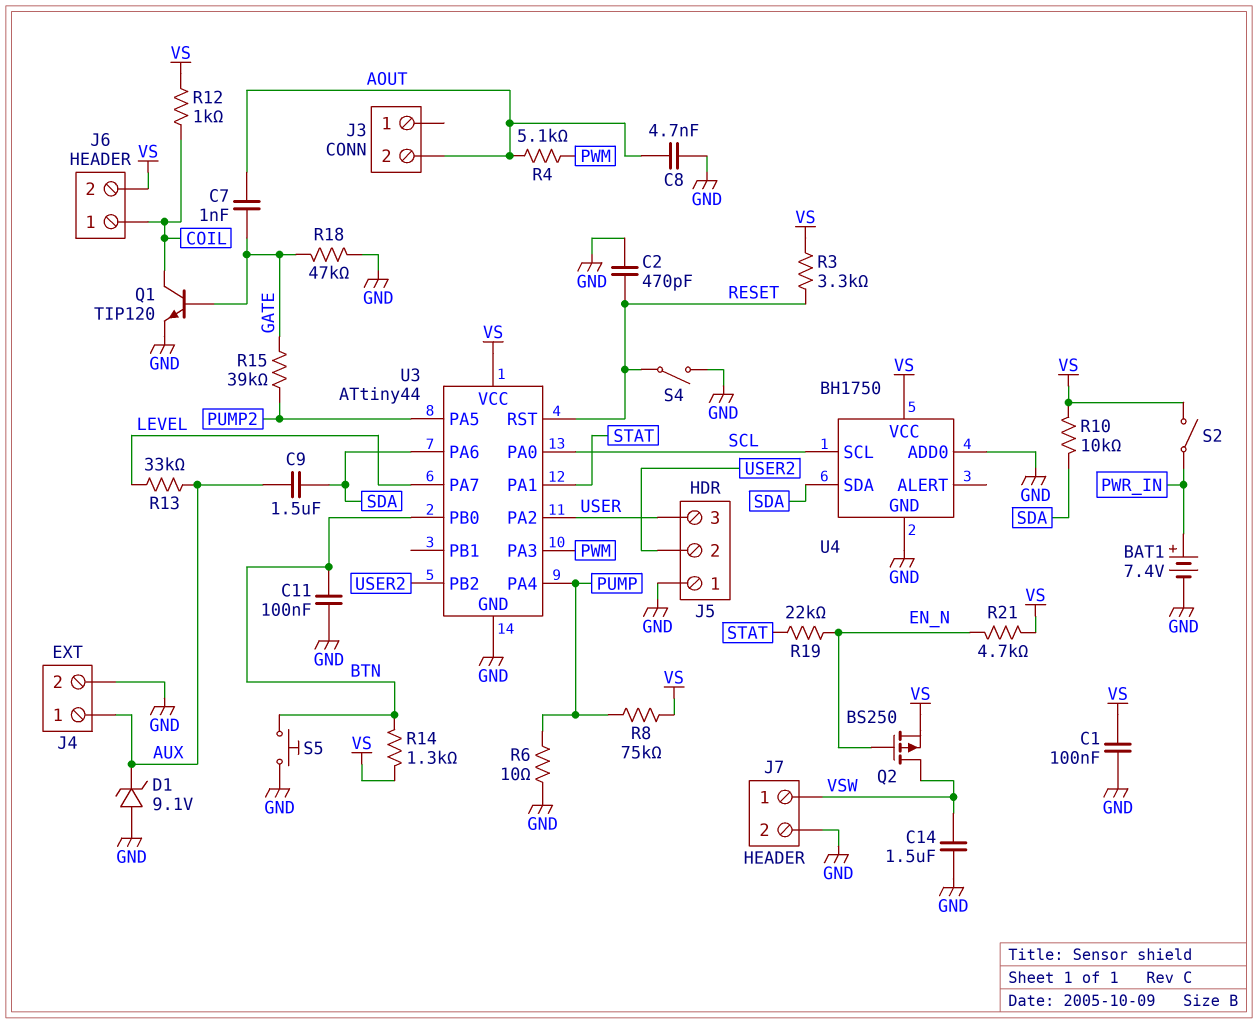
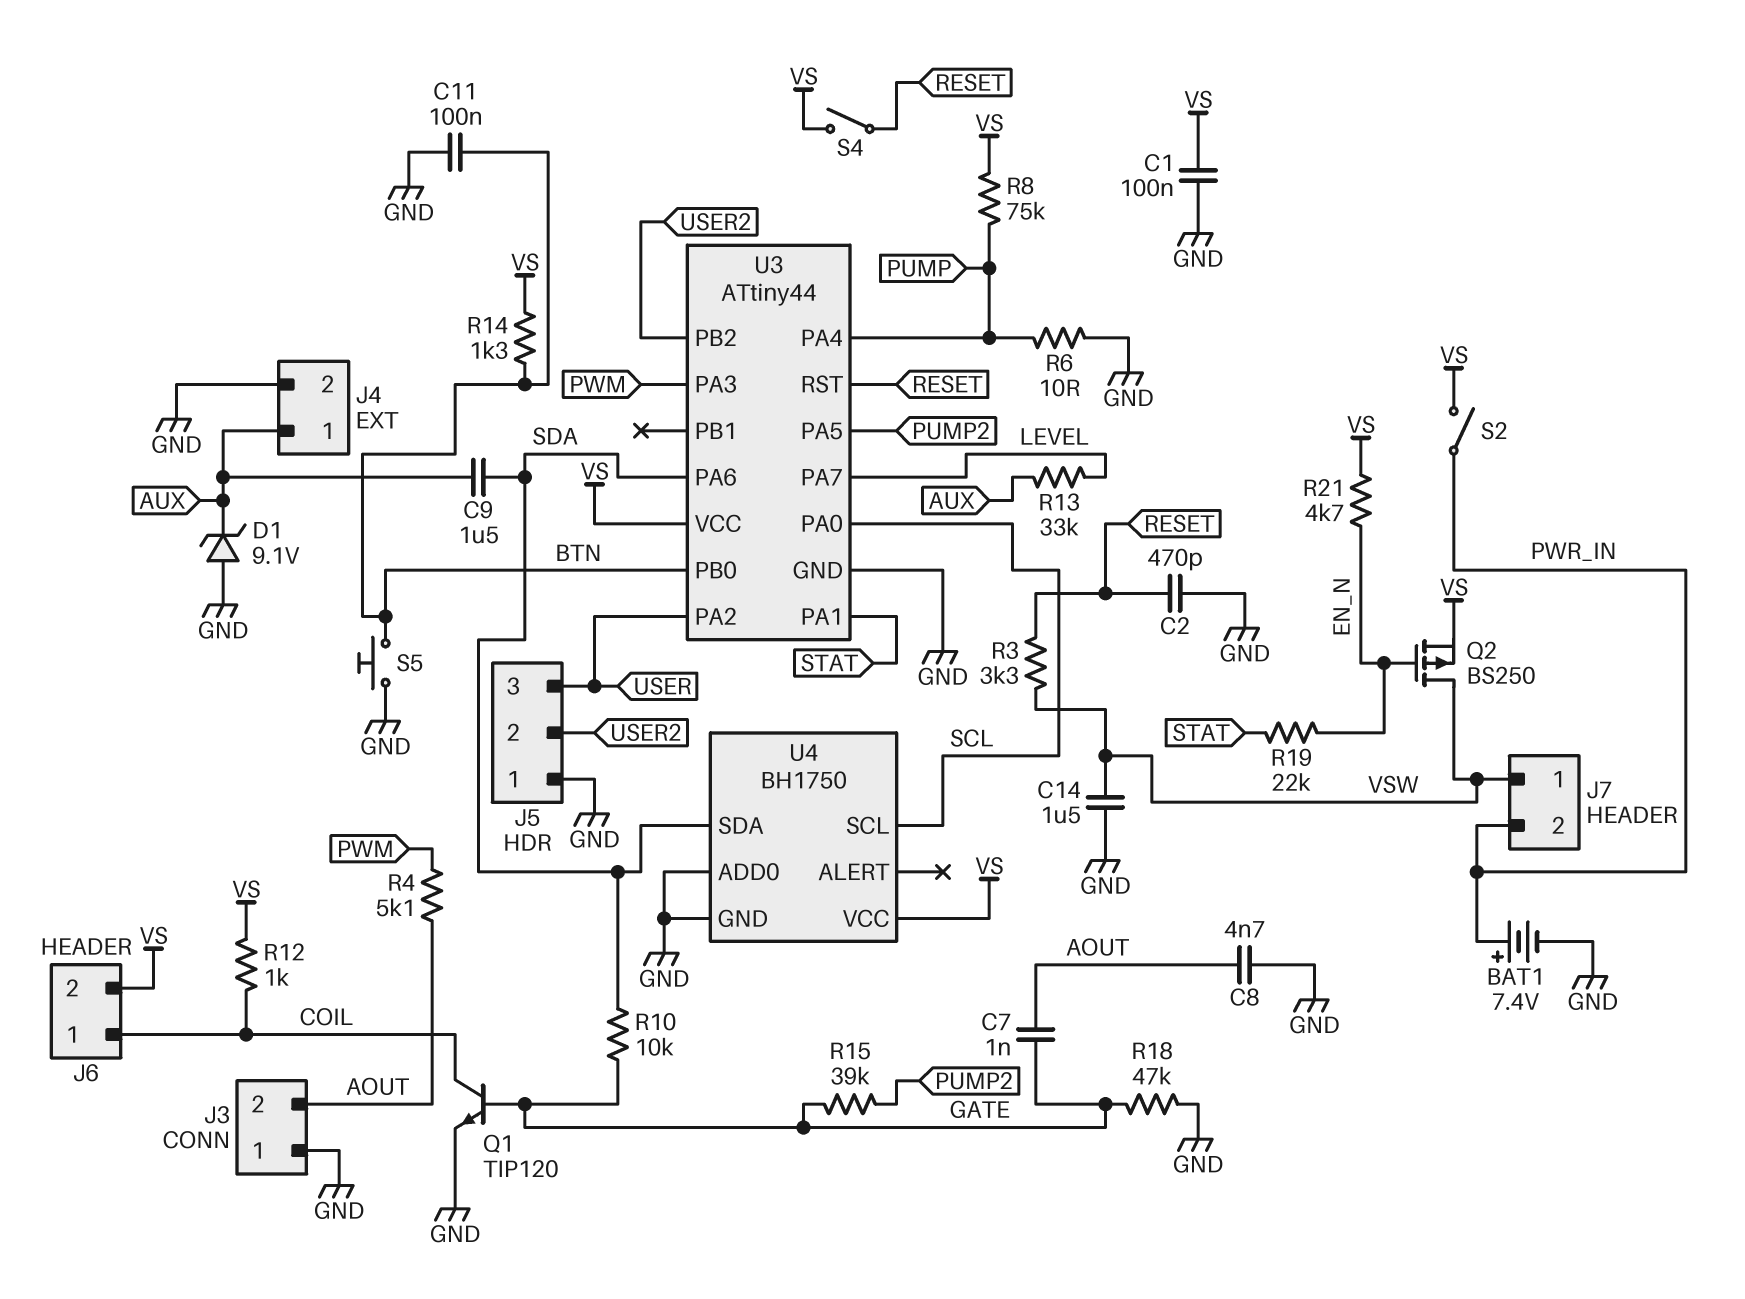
J3 pin 1: none -> GND
J7 pin 2: GND -> PWR_IN
R3: 3.3k (RESET, VS) -> 3.3k (RESET, VSW)
R10: 10k (SDA, VS) -> 10k (GATE, SDA)
S4: switch (GND, RESET) -> switch (RESET, VS)

